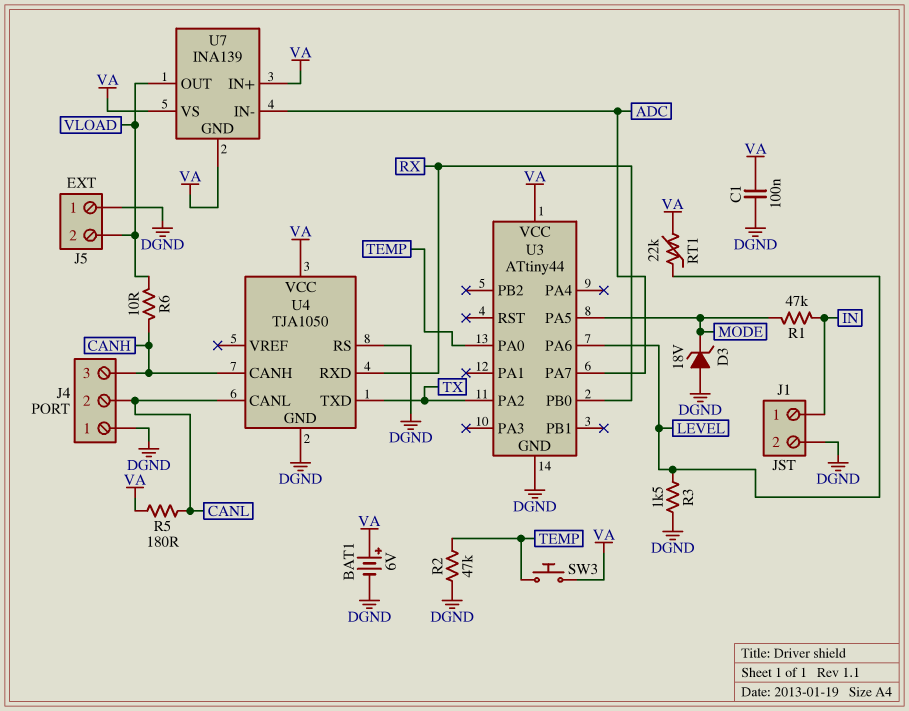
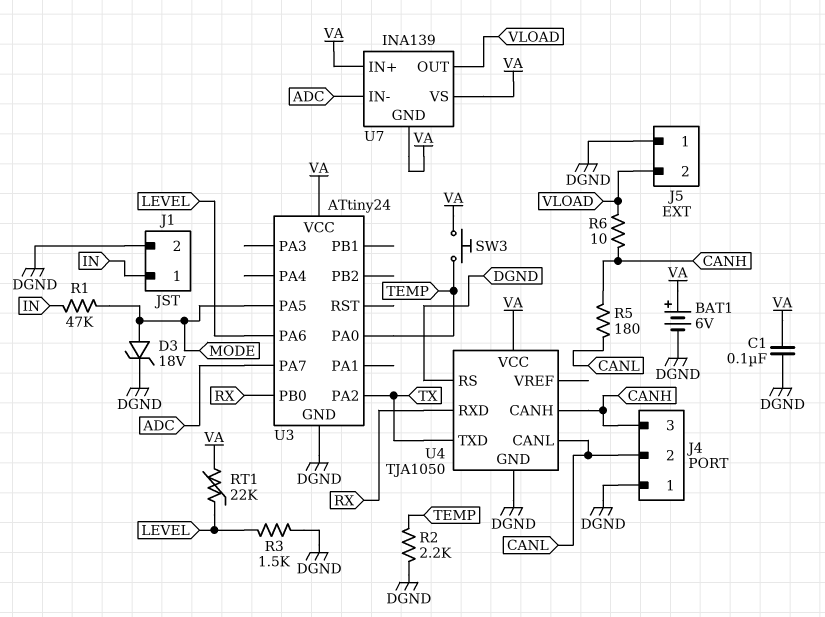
D3: zener 18V (A DGND, K MODE) -> zener 18V (A MODE, K DGND)
R2: 47k (DGND, TEMP) -> 2.2k (DGND, TEMP)
R5: 180 (CANL, VA) -> 180 (CANH, CANL)
U3: ATtiny44 -> ATtiny24

